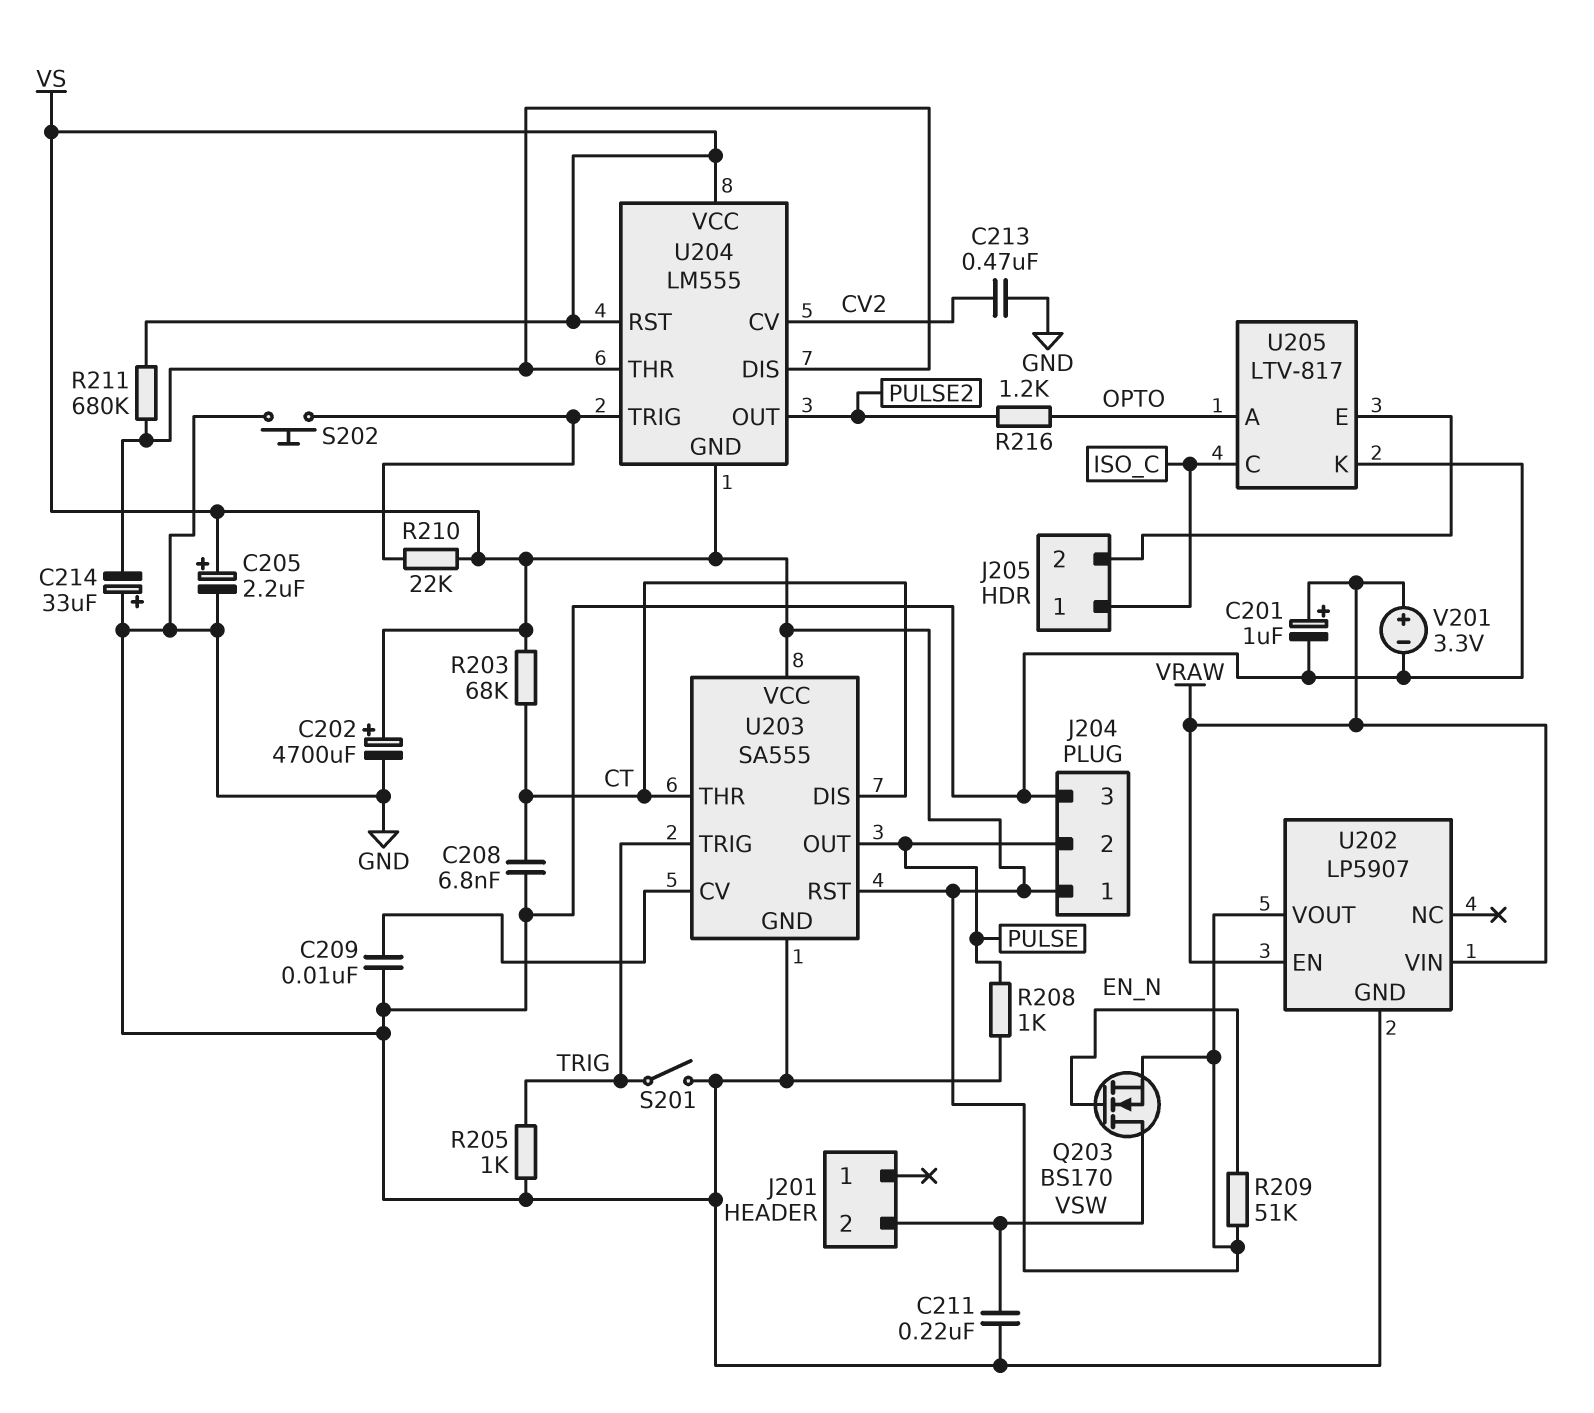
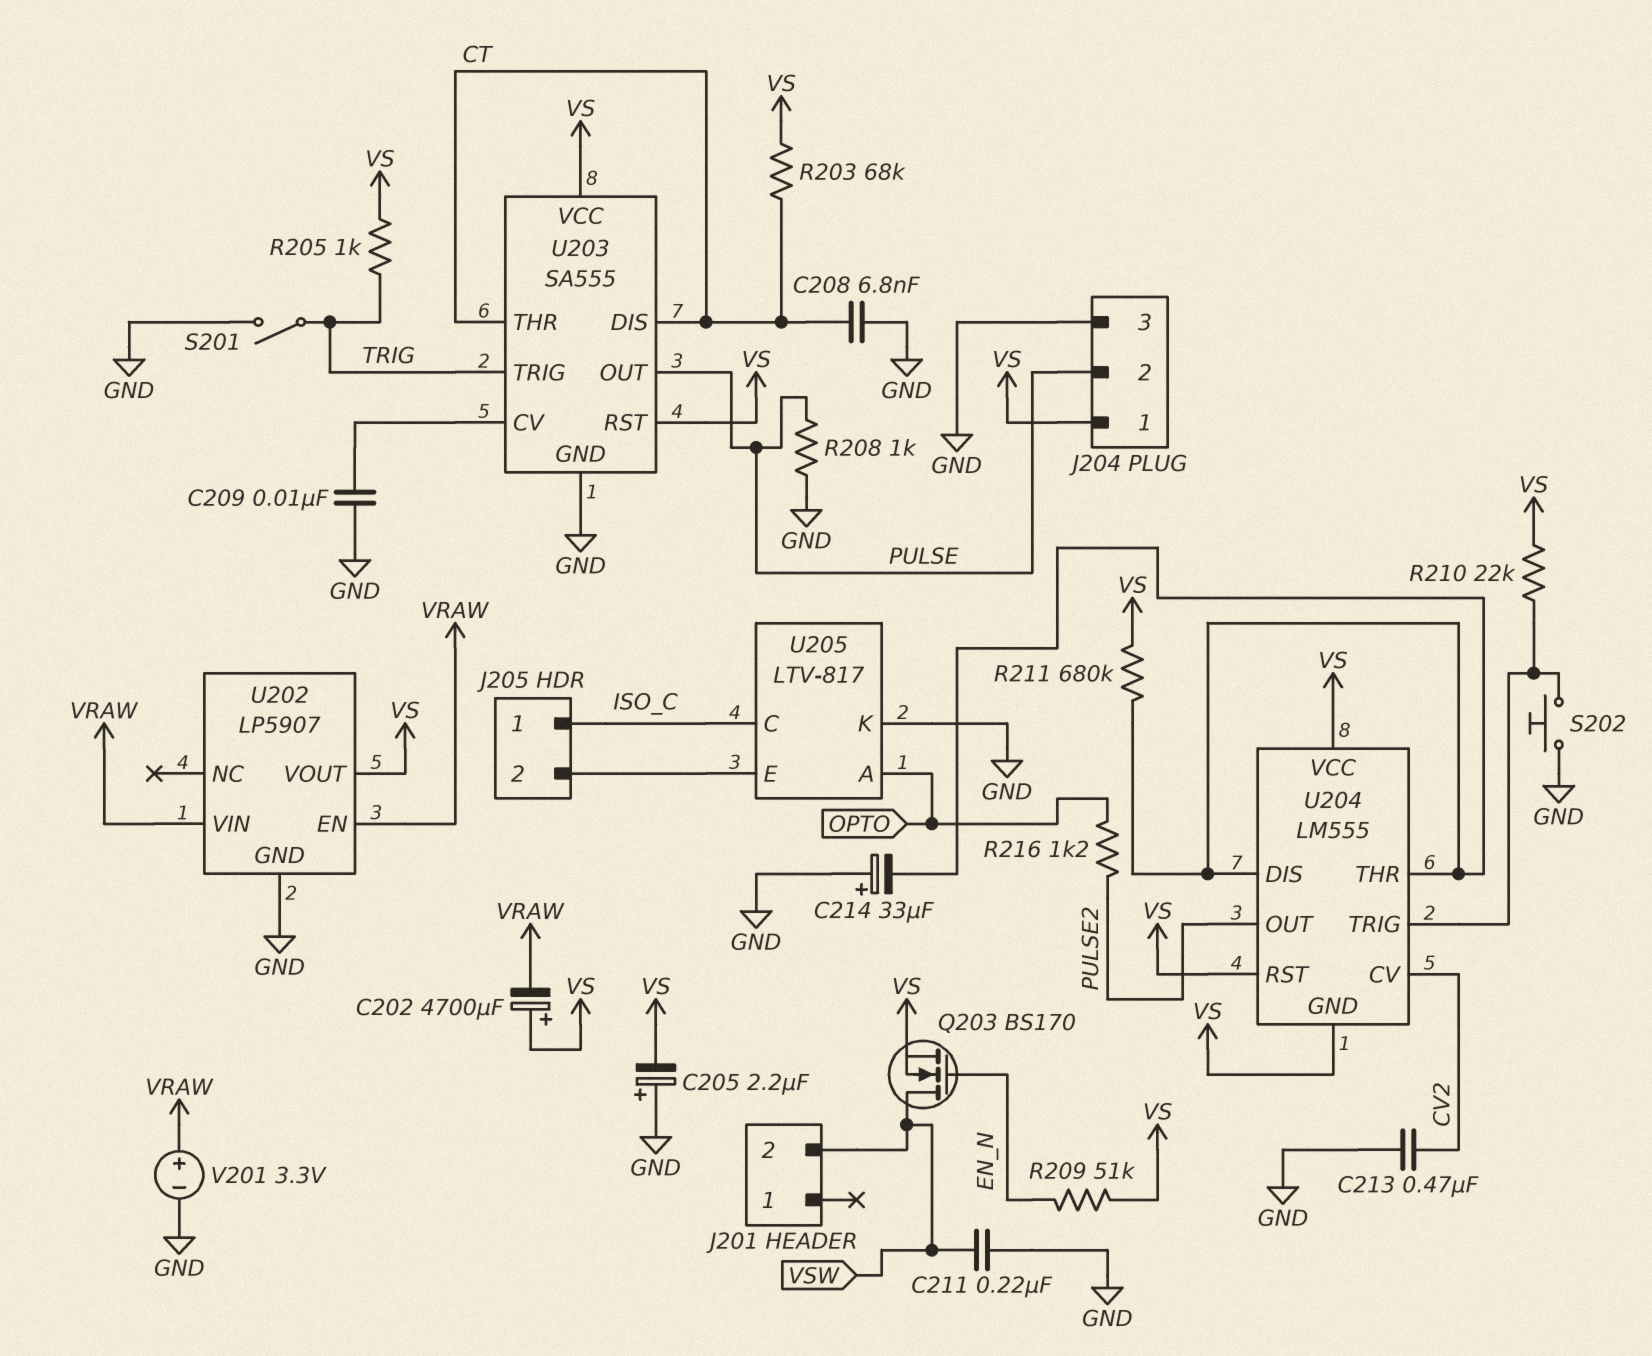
C201: 1uF (plus VRAW, minus GND) -> none
C202: 4700uF (plus VS, minus GND) -> 4700uF (plus VS, minus VRAW)
C205: 2.2uF (plus VS, minus GND) -> 2.2uF (plus GND, minus VS)
R205: 1k (GND, TRIG) -> 1k (TRIG, VS)

